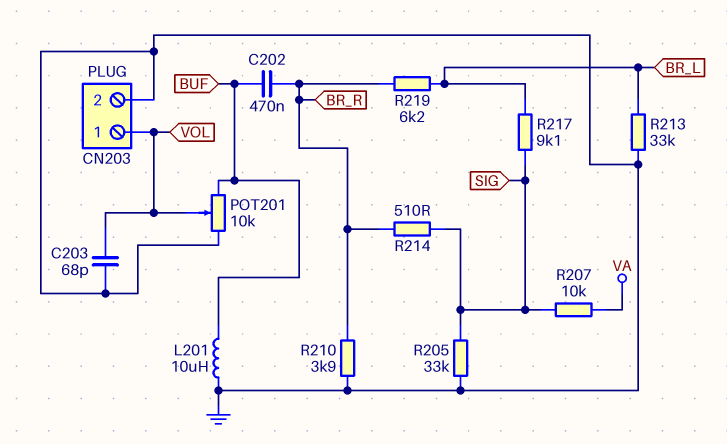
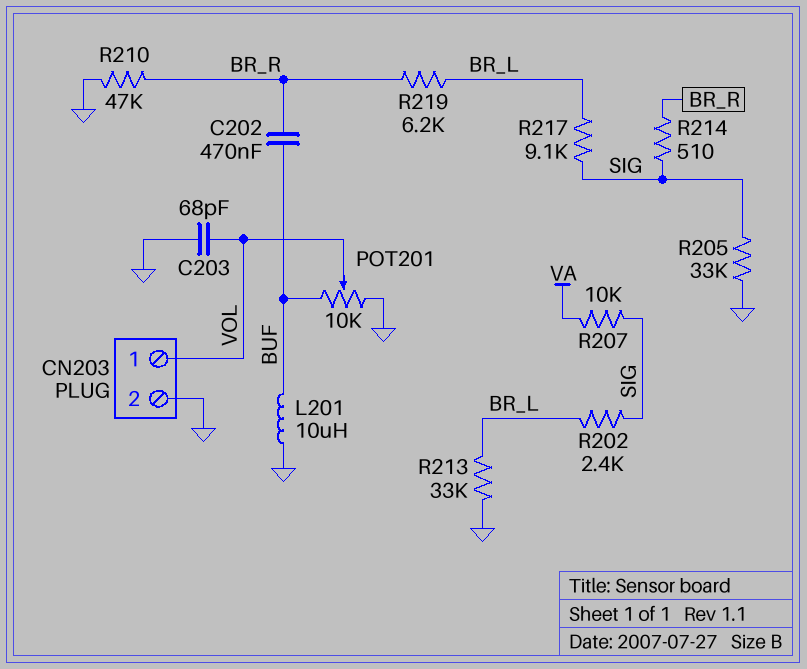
R202: none -> 2.4k (BR_L, SIG)
R210: 3.9k (BR_R, GND) -> 47k (BR_R, GND)

